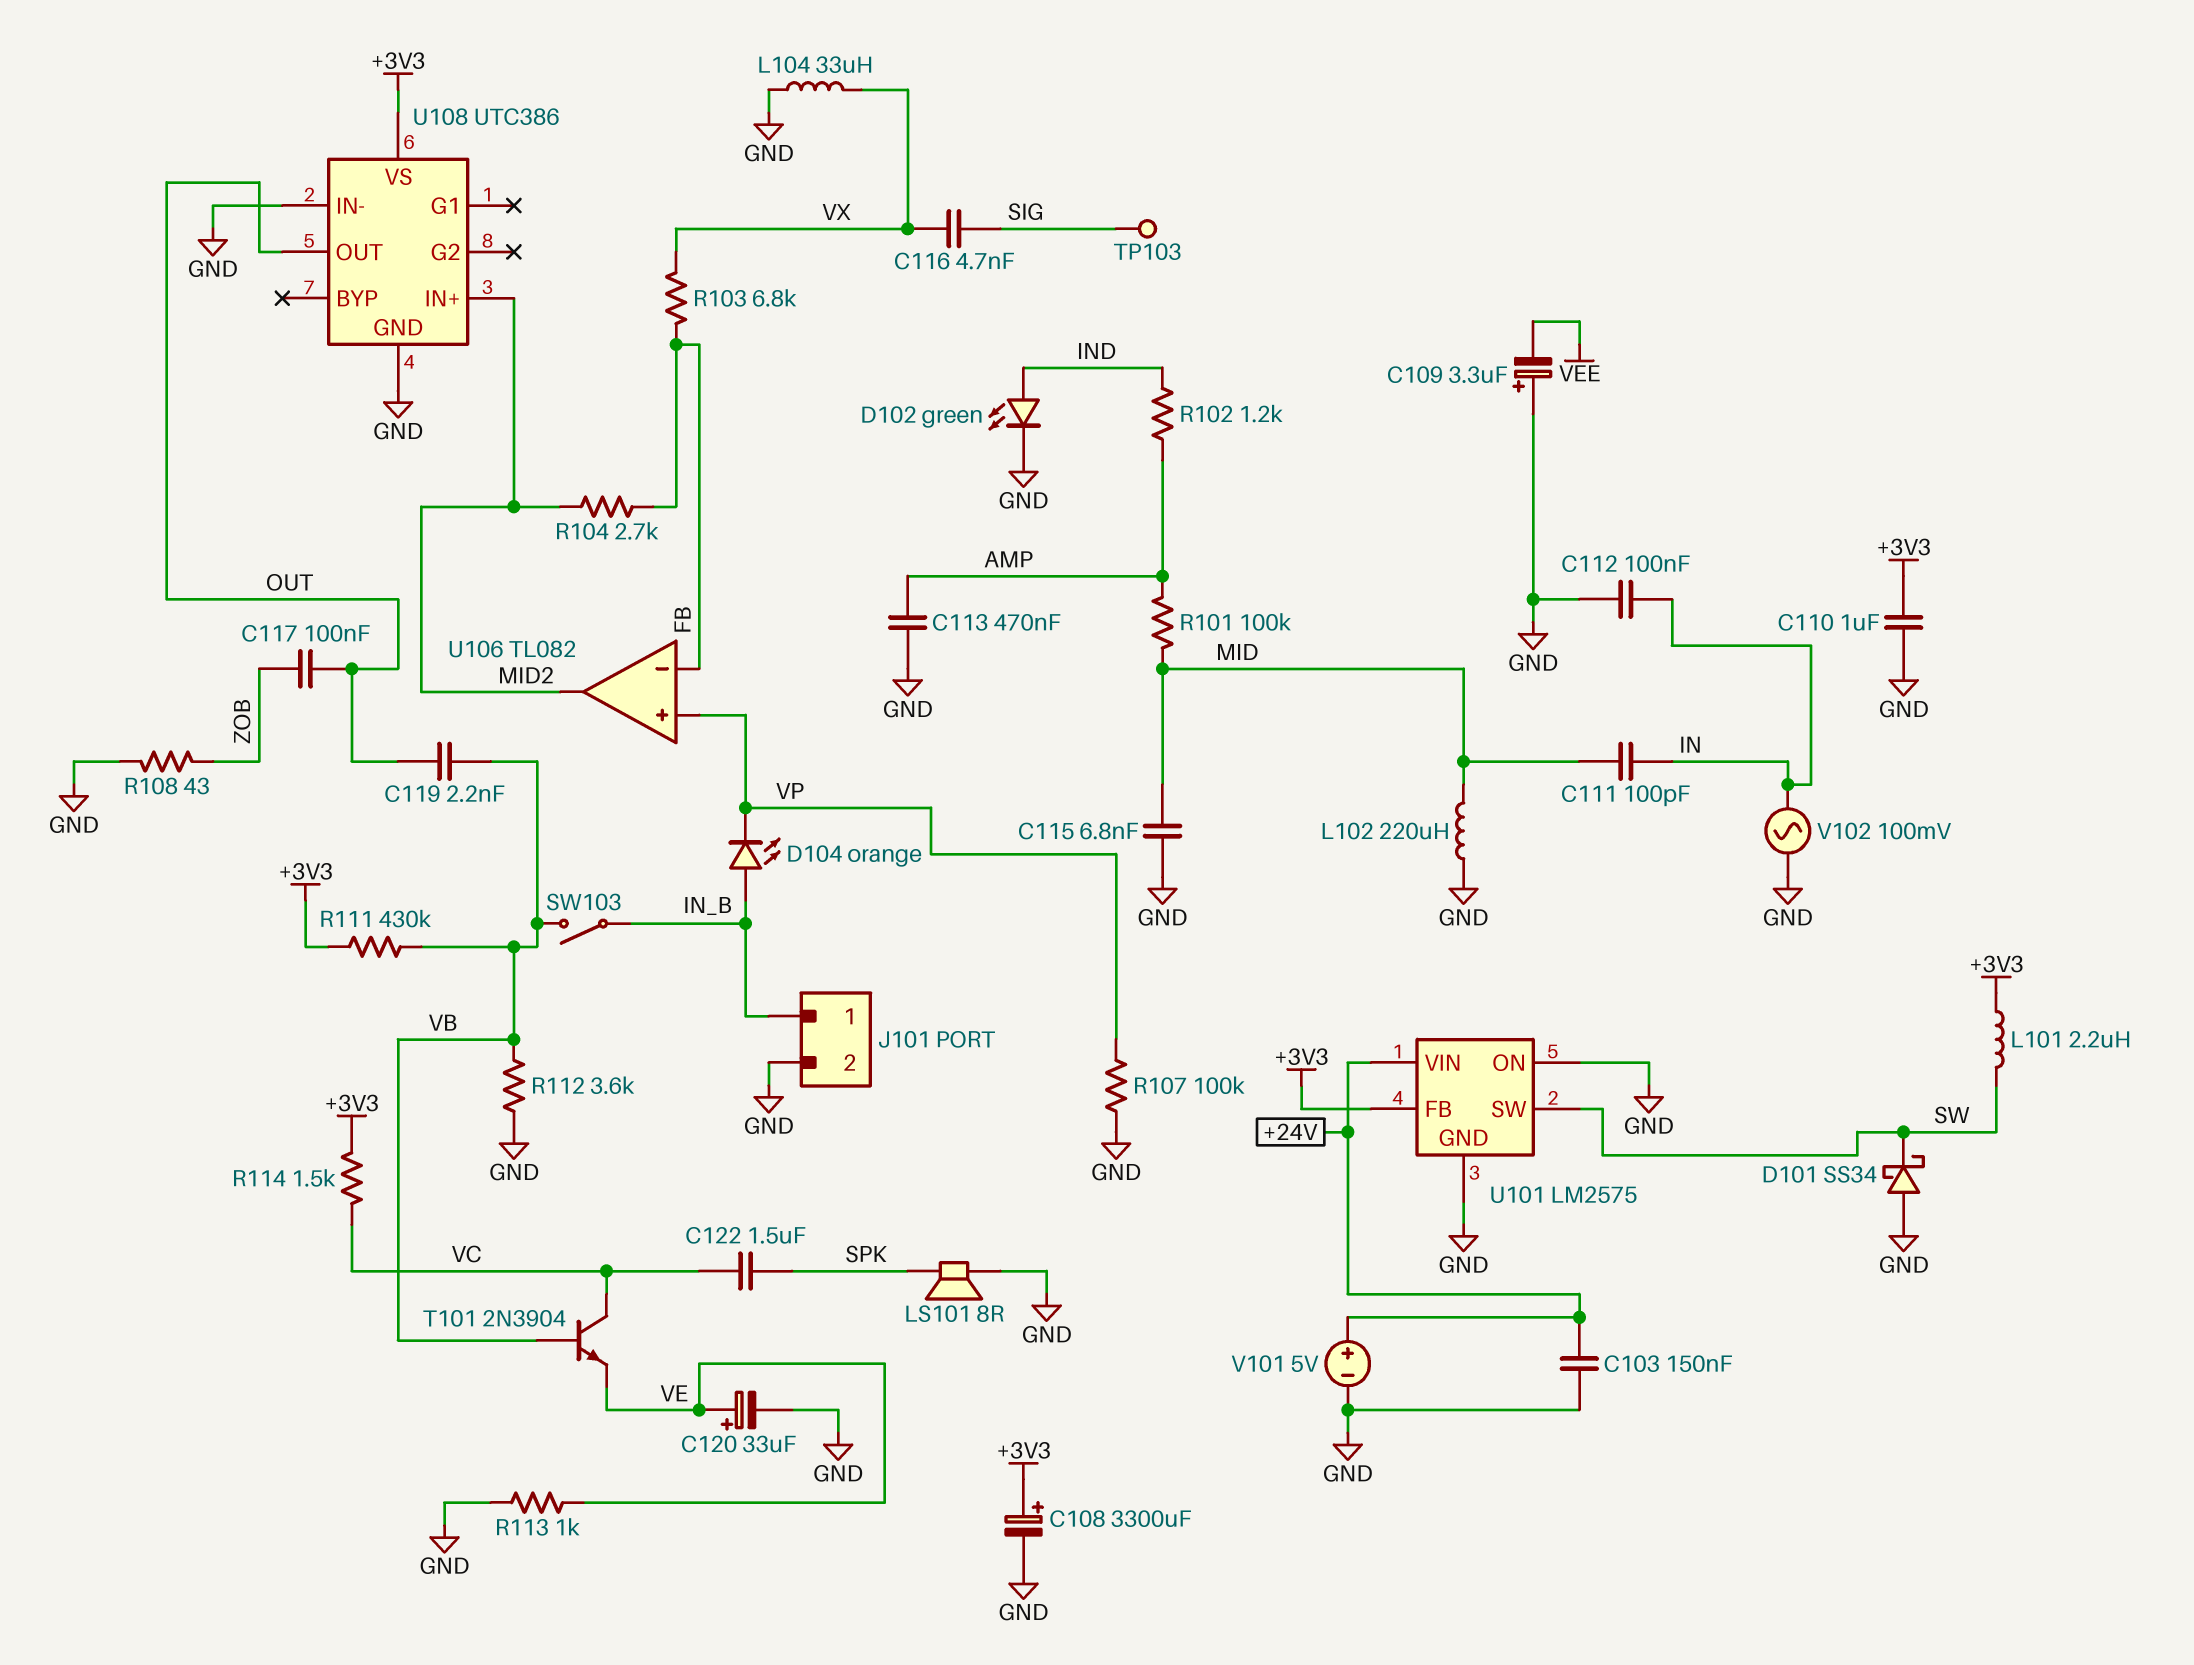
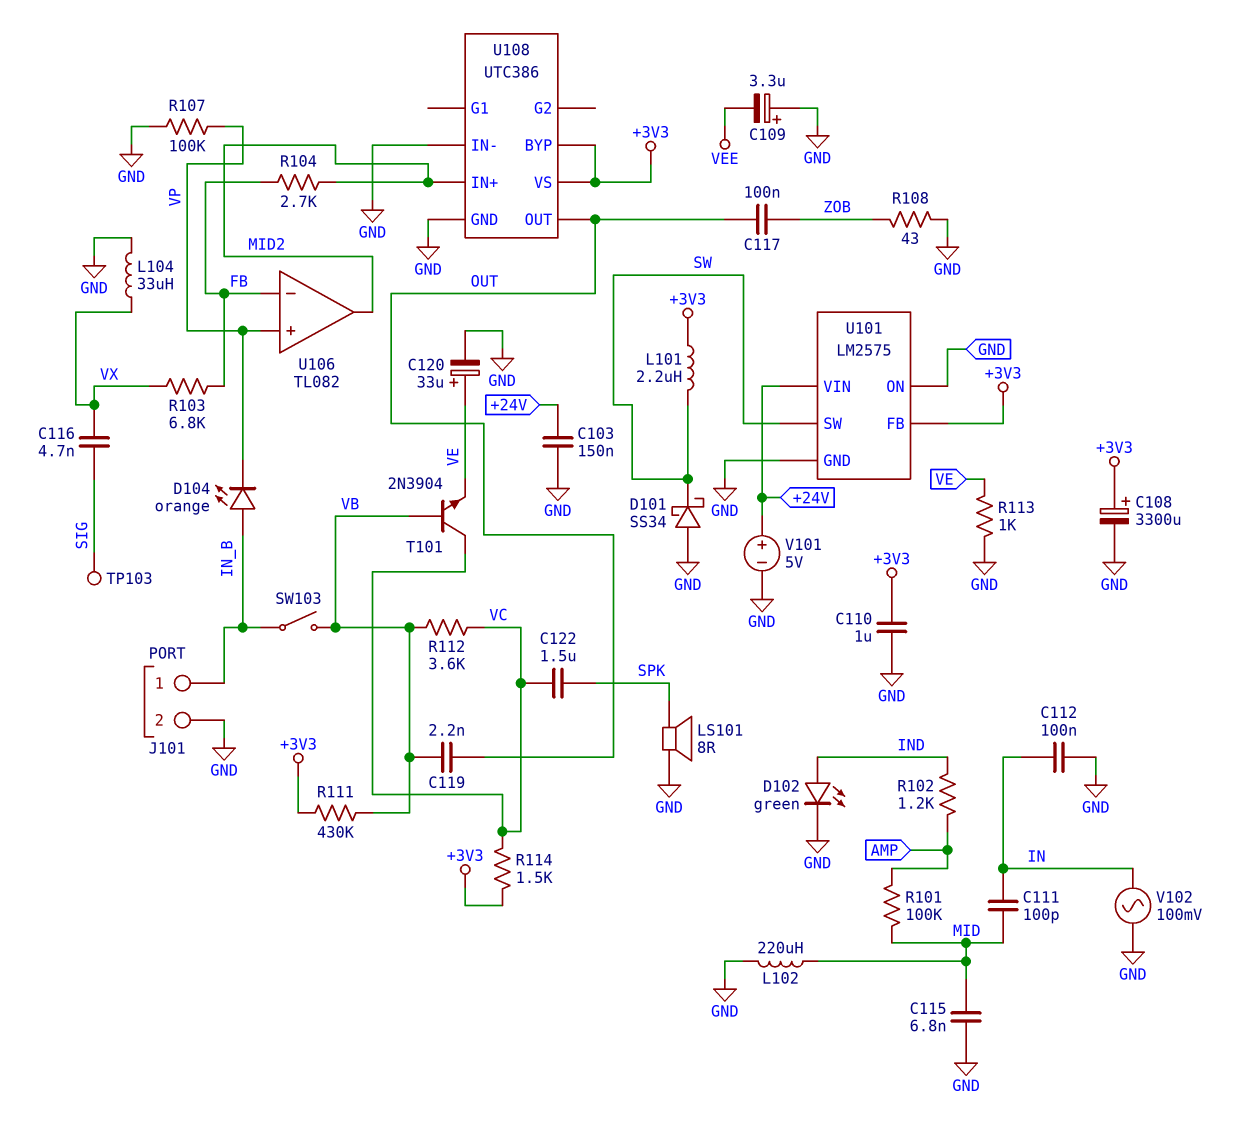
C113: 470nF (AMP, GND) -> none
R112: 3.6k (GND, VB) -> 3.6k (VB, VC)
U108 pin BYP: none -> +3V3

